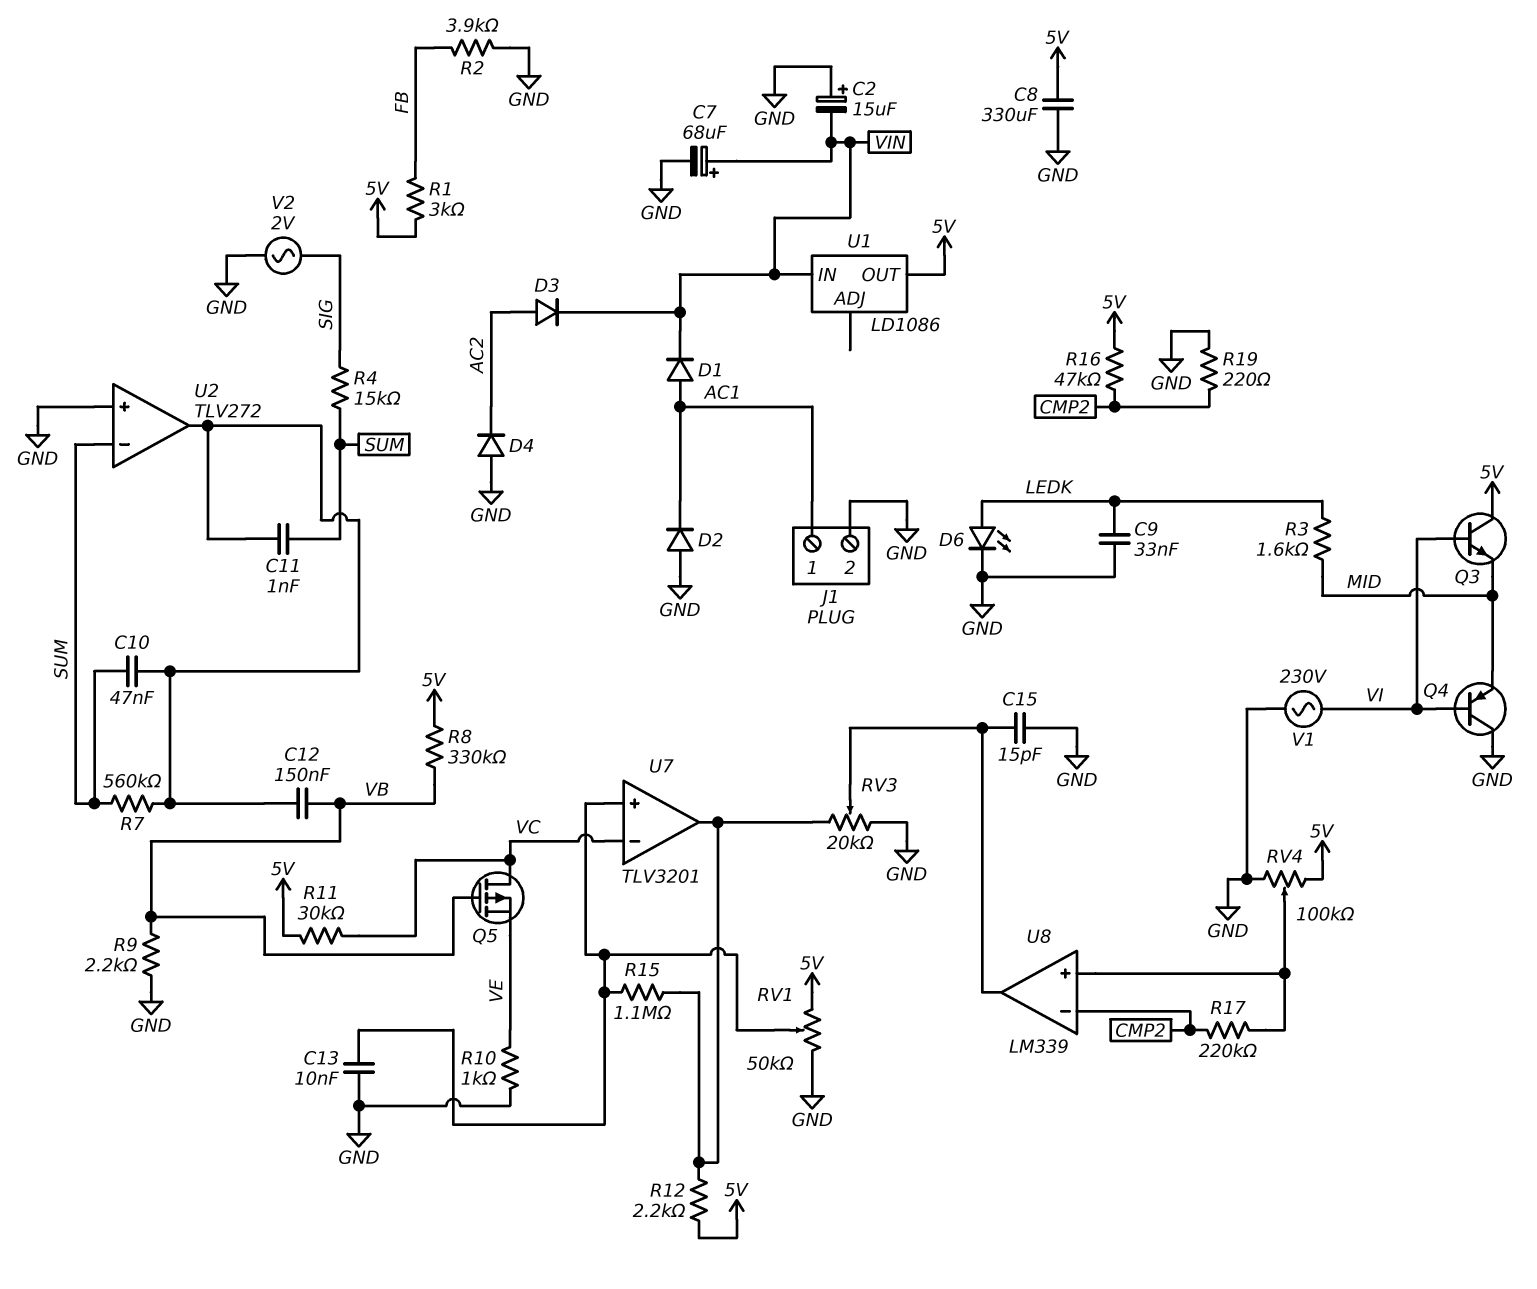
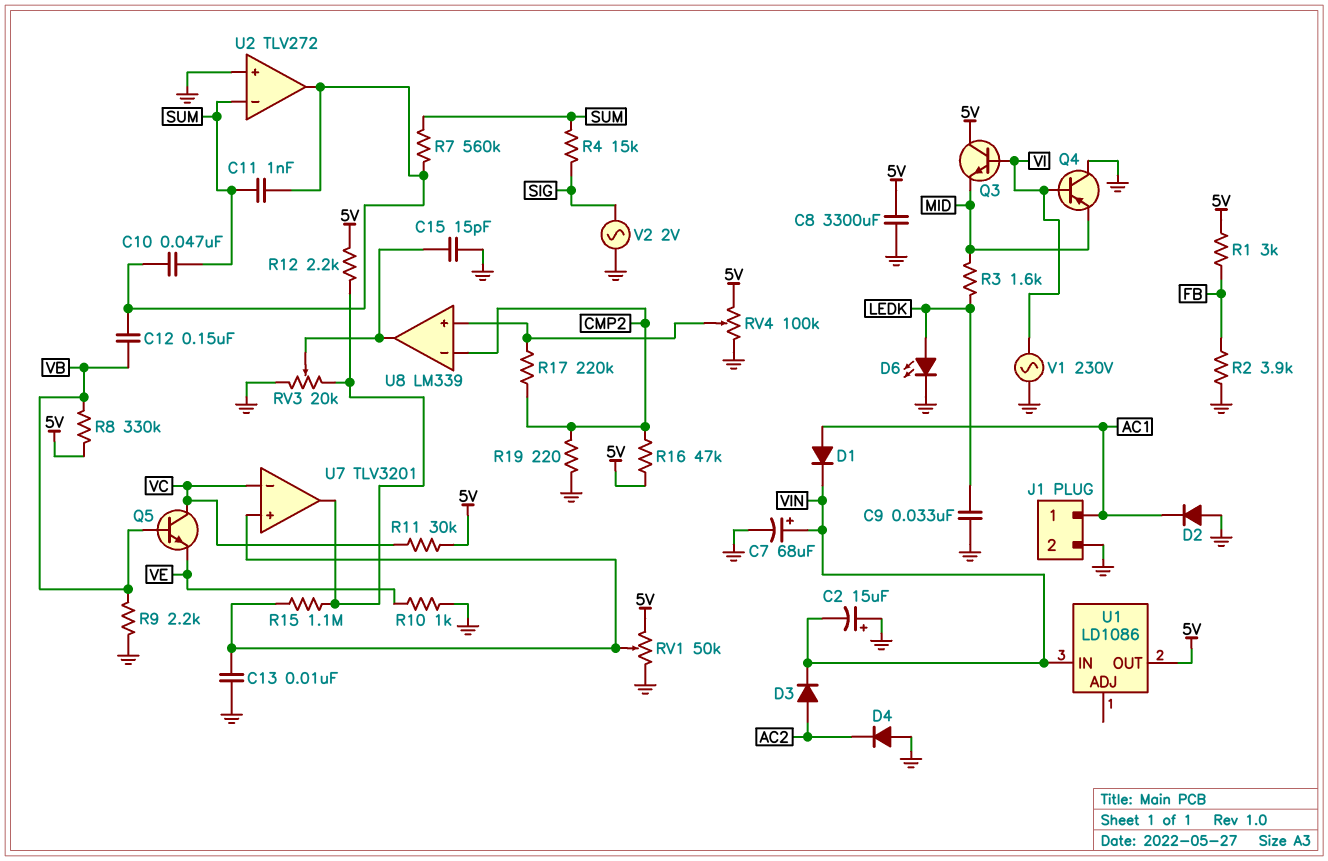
C8: 330uF (5V, GND) -> 3300uF (5V, GND)
Q5: PMOS (G VB, D VC, S VE) -> NPN (B VB, C VC, E VE)

